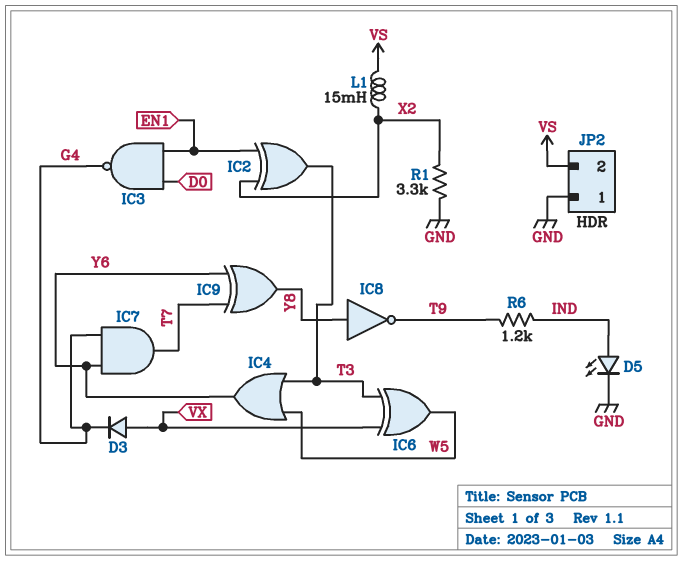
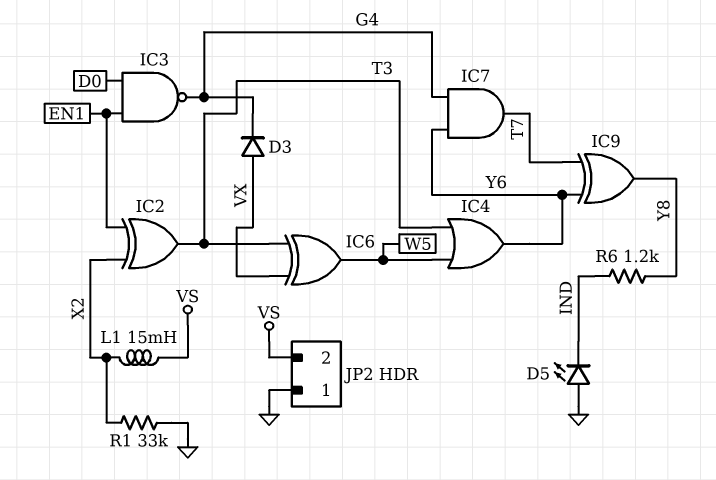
D5: LED (A IND, K GND) -> LED (A GND, K IND)
IC8: NOT (in Y8, out T9) -> none
R1: 3.3k (GND, X2) -> 33k (GND, X2)
R6: 1.2k (IND, T9) -> 1.2k (IND, Y8)

